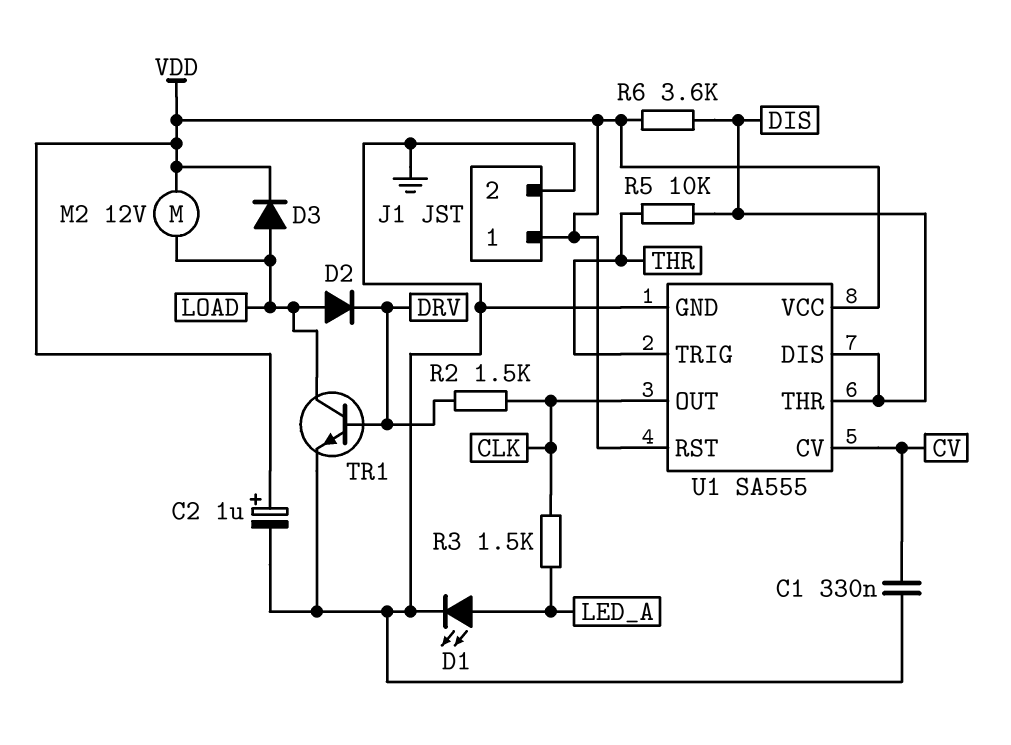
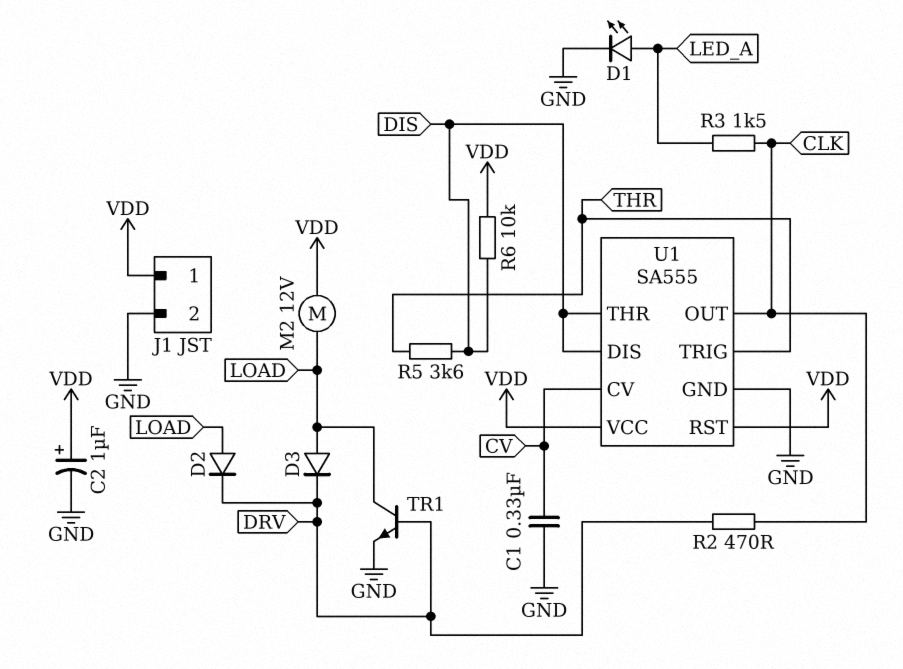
D3: diode (A LOAD, K VDD) -> diode (A LOAD, K DRV)
R2: 1.5k (CLK, DRV) -> 470 (CLK, DRV)
R5: 10k (DIS, THR) -> 3.6k (DIS, THR)
R6: 3.6k (DIS, VDD) -> 10k (DIS, VDD)

